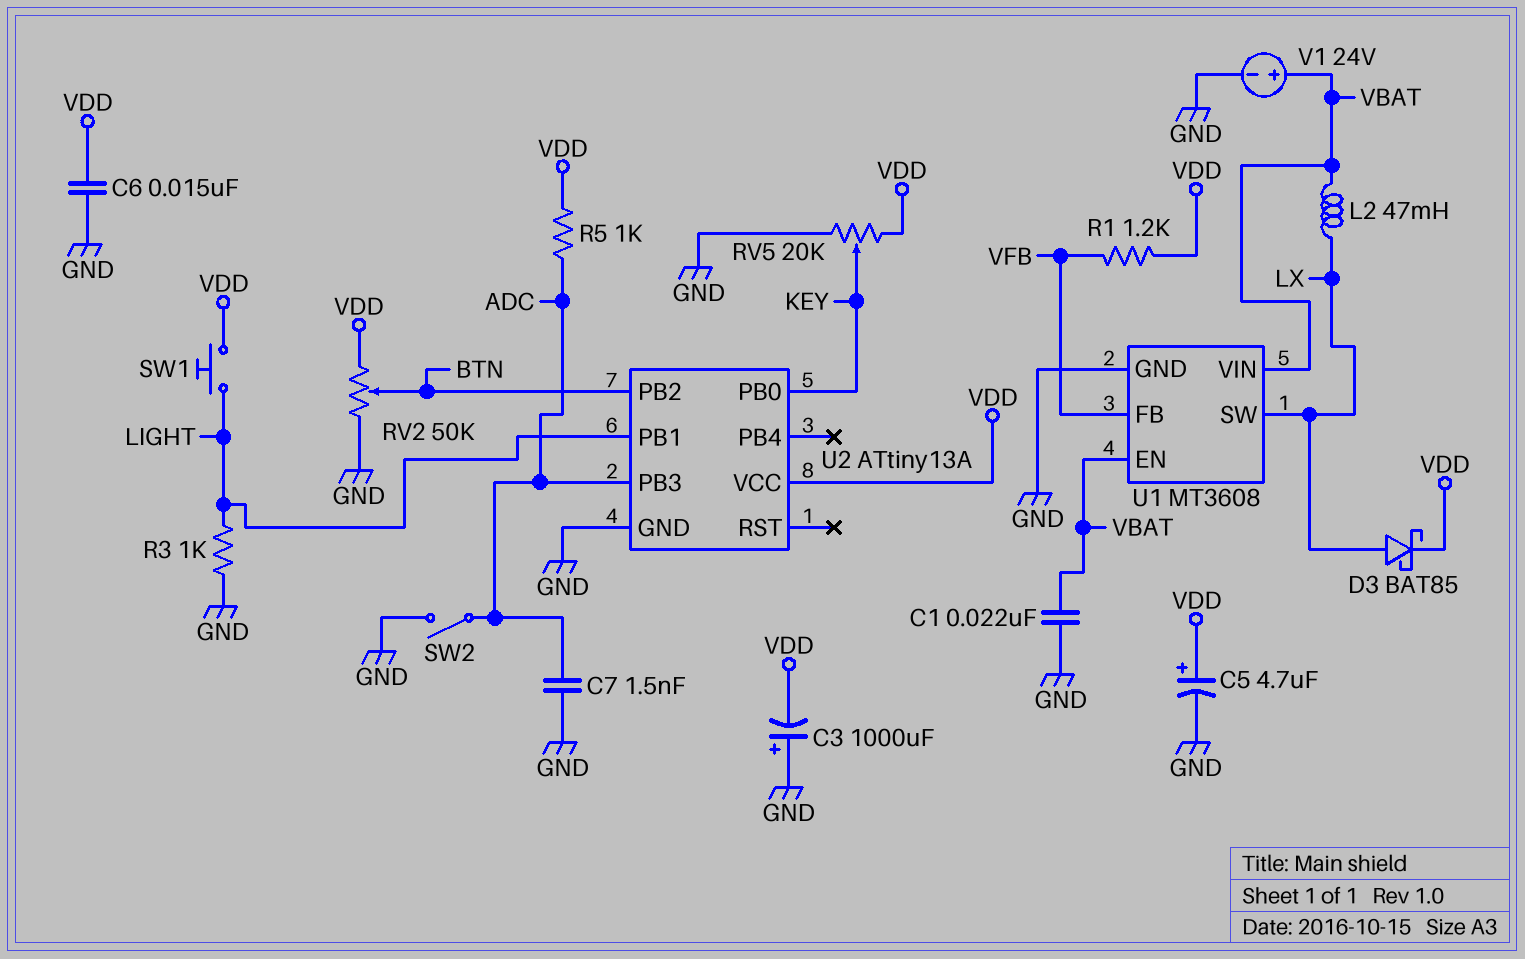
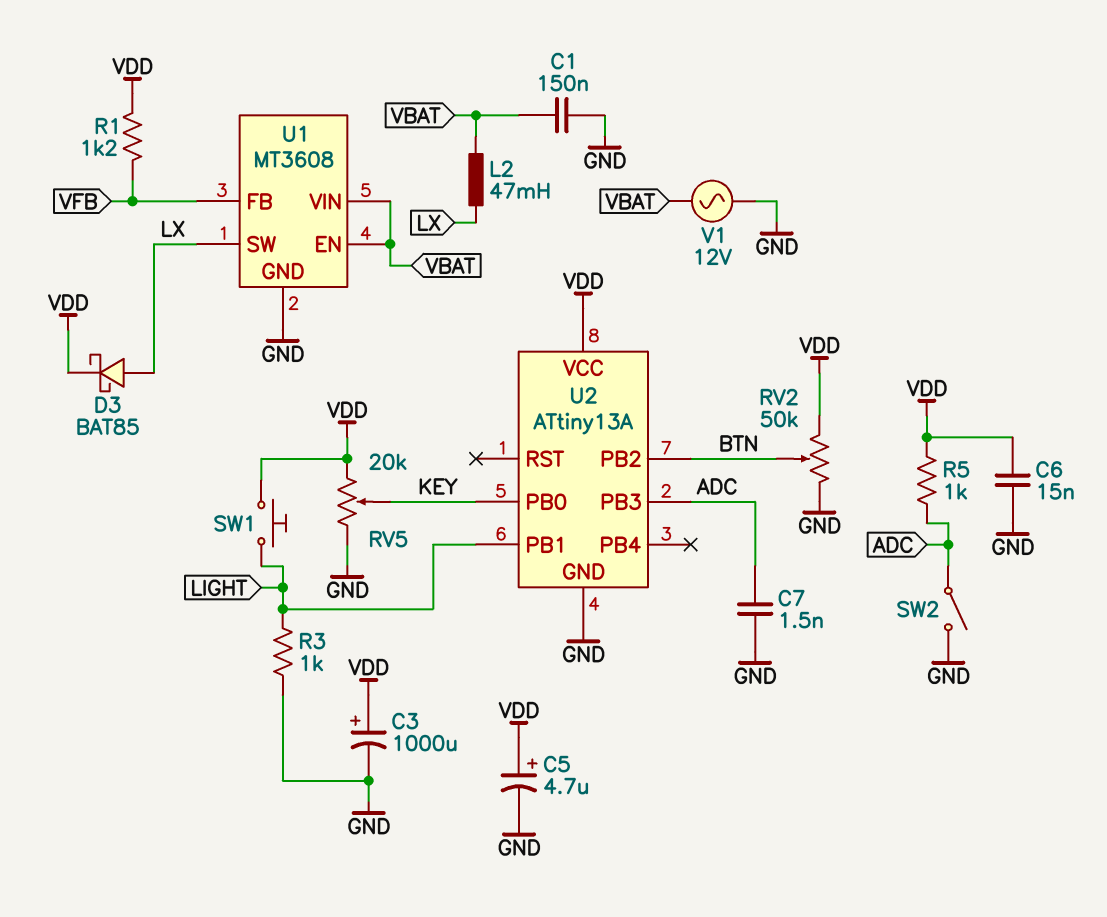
C1: 22nF (GND, VBAT) -> 150nF (GND, VBAT)
C3: 1000uF (plus GND, minus VDD) -> 1000uF (plus VDD, minus GND)
V1: 24V (plus VBAT, minus GND) -> AC 12V (GND, VBAT)

